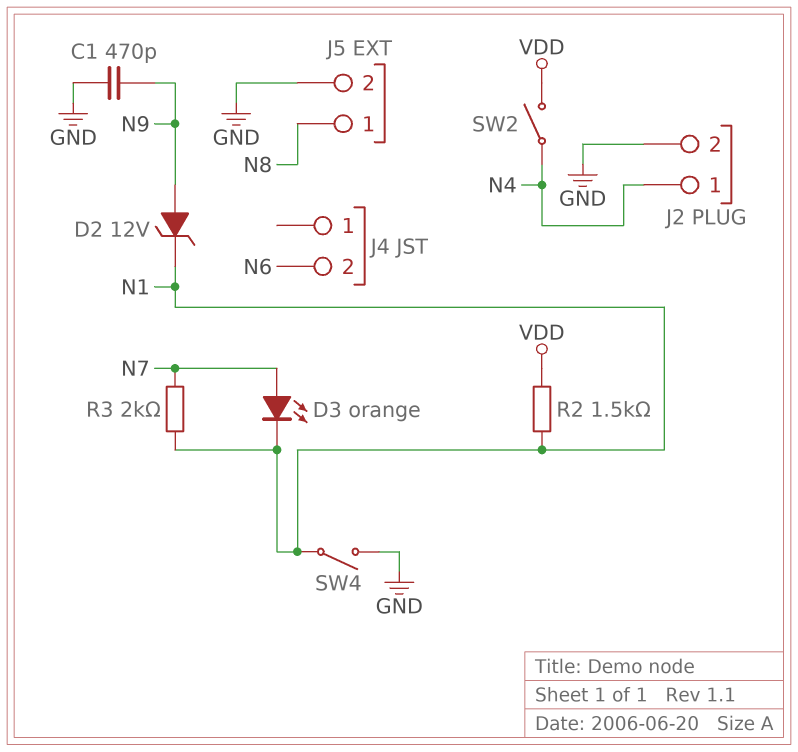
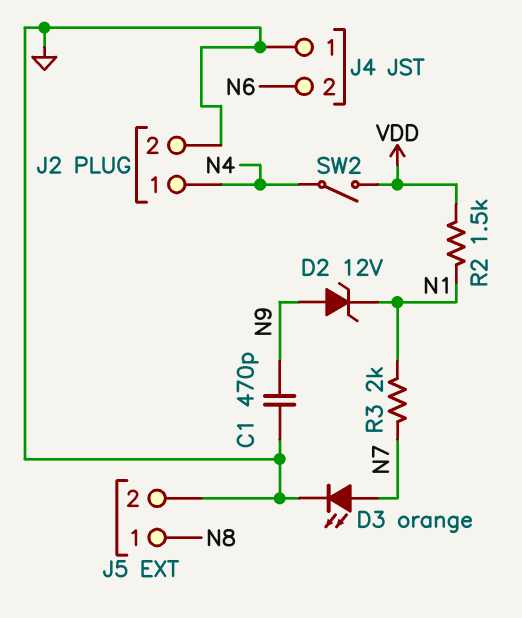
D3: LED orange (A N7, K N1) -> LED orange (A N7, K GND)
J4 pin 1: none -> GND
SW4: switch (GND, N1) -> none

